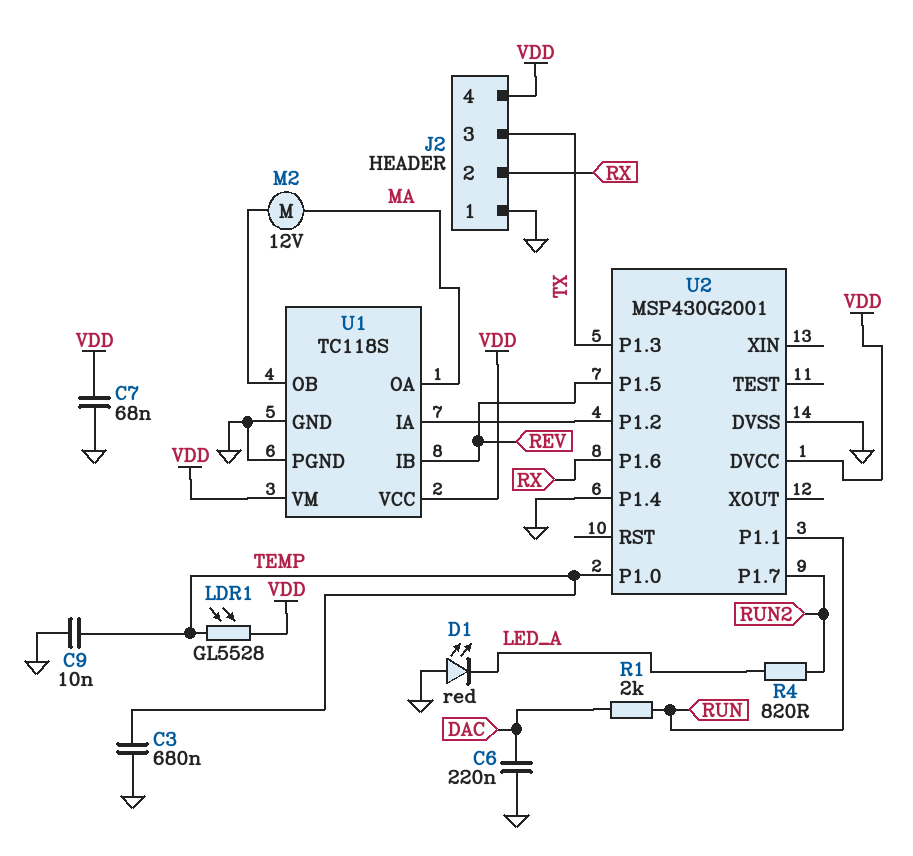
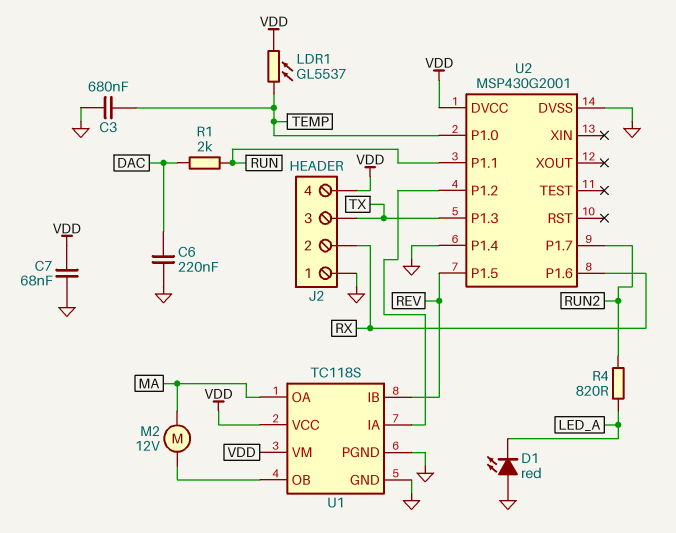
C9: 10nF (GND, TEMP) -> none
LDR1: GL5528 (TEMP, VDD) -> GL5537 (TEMP, VDD)

